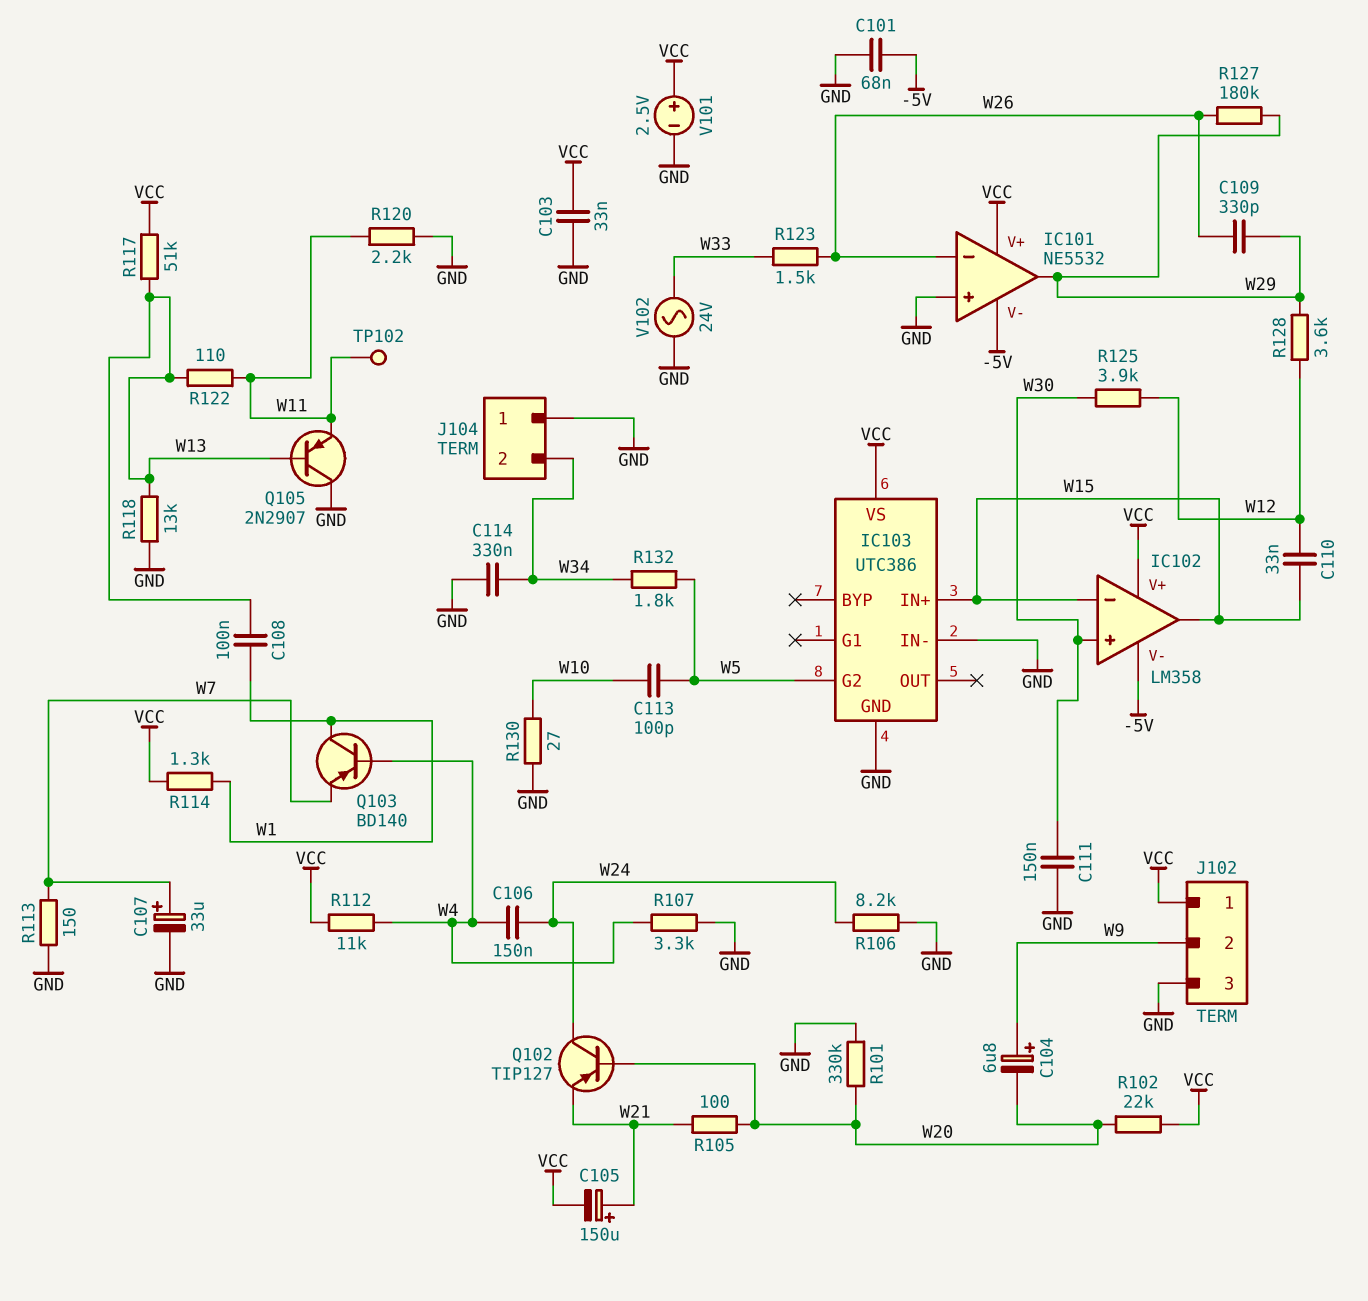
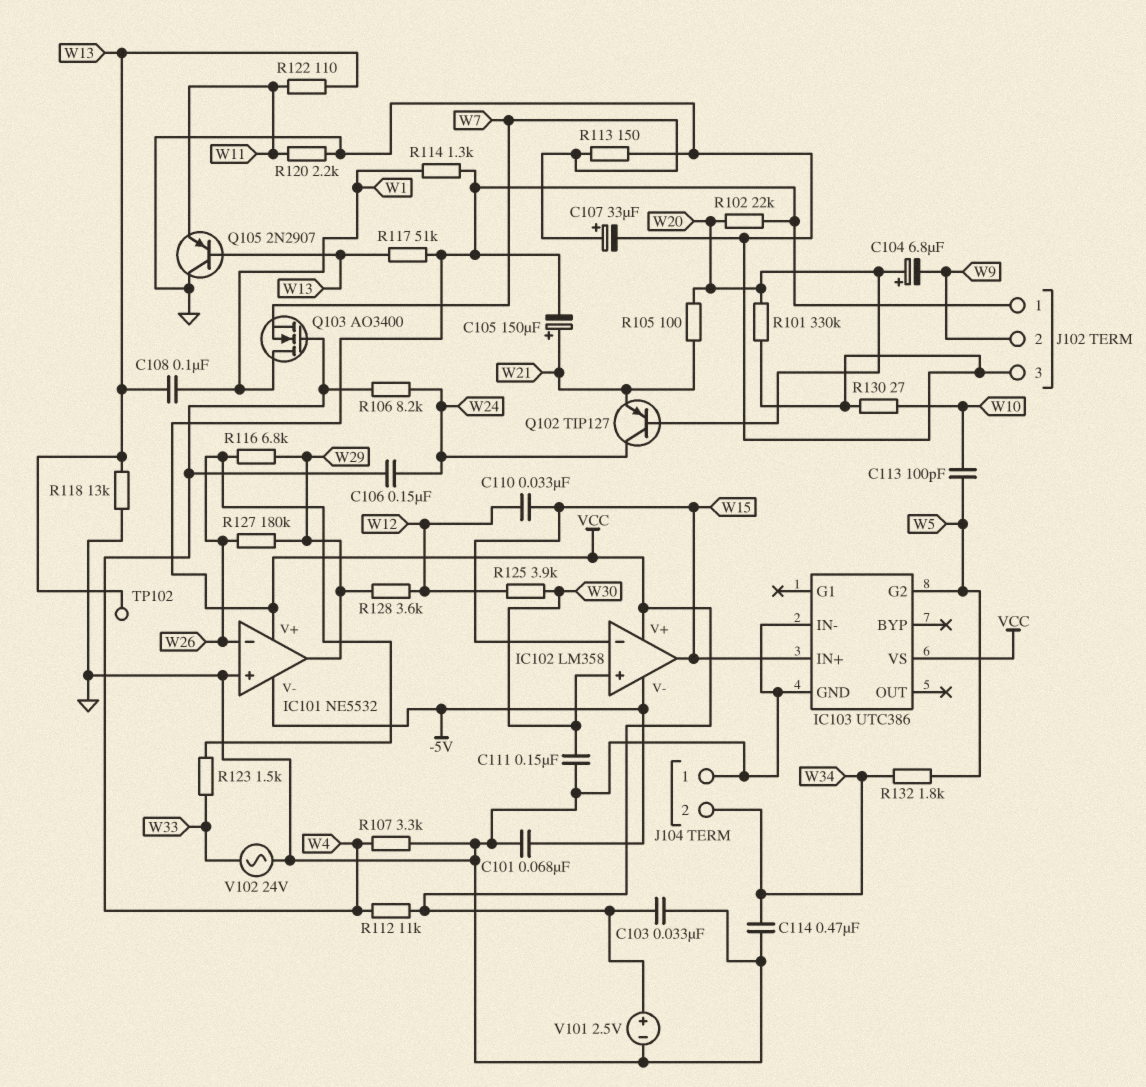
C104: 6.8uF (plus W9, minus W20) -> 6.8uF (plus W20, minus W9)
C109: 330pF (W26, W29) -> none
C114: 330nF (GND, W34) -> 470nF (GND, W34)
Q103: PNP BD140 (B W4, C W1, E W7) -> NMOS AO3400 (G W4, D W1, S W7)
R106: 8.2k (GND, W24) -> 8.2k (W4, W24)
R116: none -> 6.8k (W26, W29)
TP102: test point (W11) -> test point (W13)

